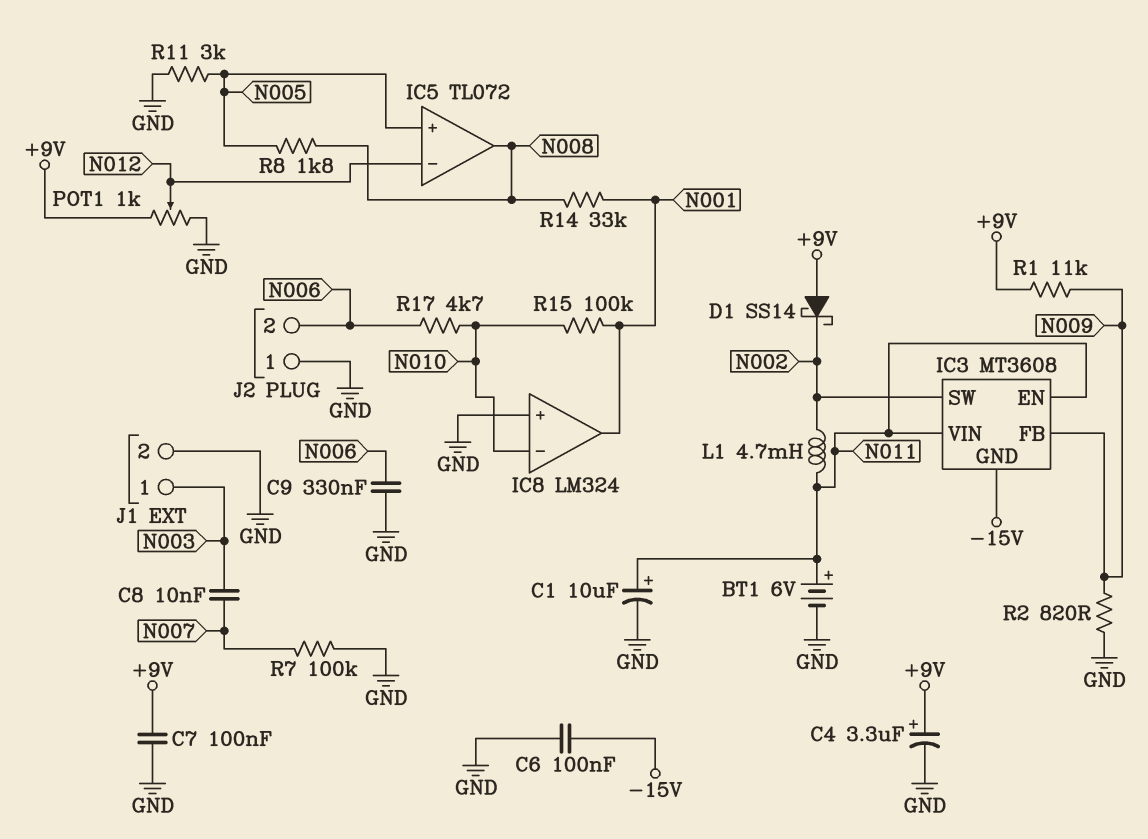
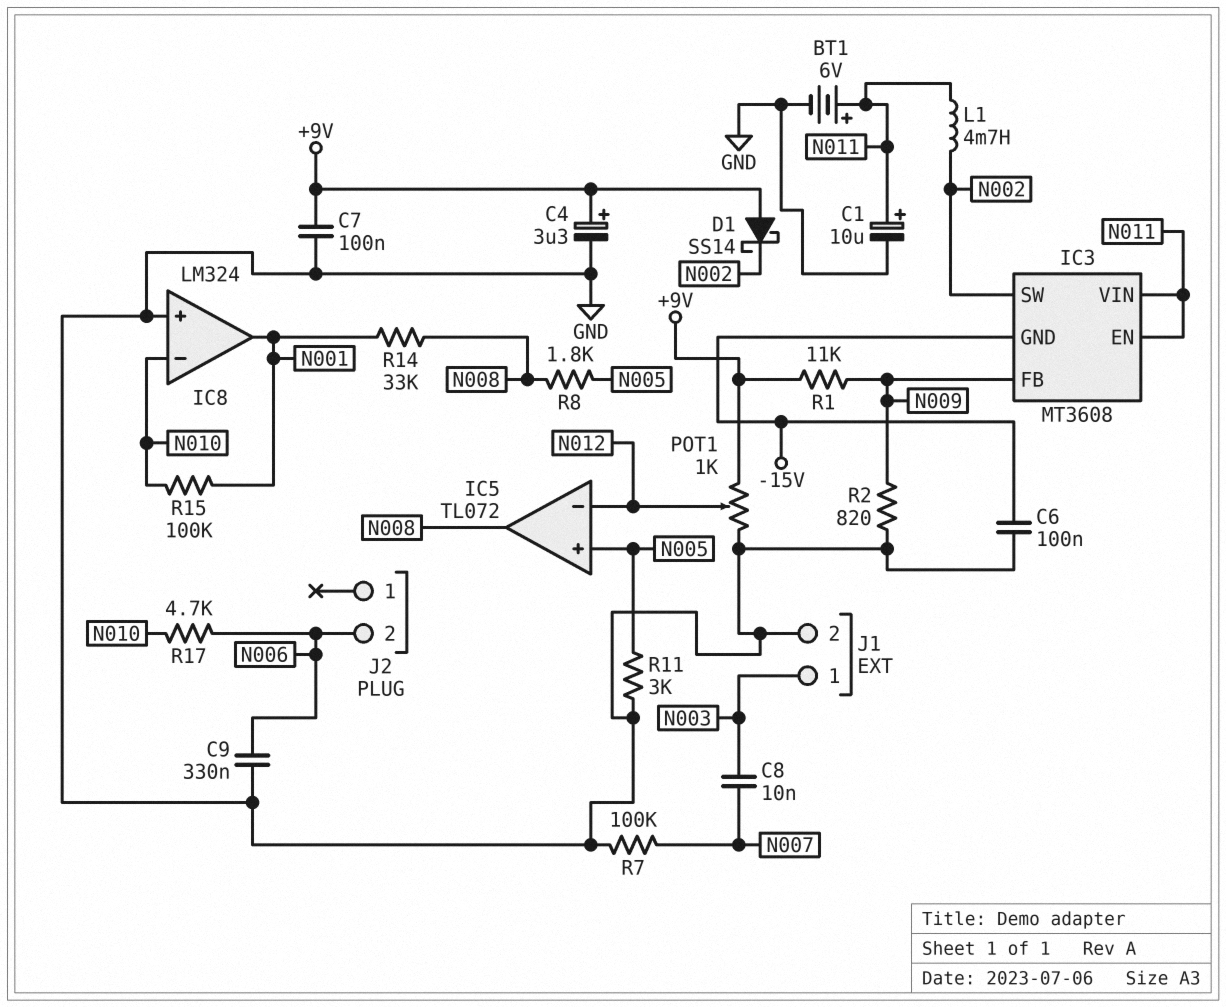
J2 pin 1: GND -> none

